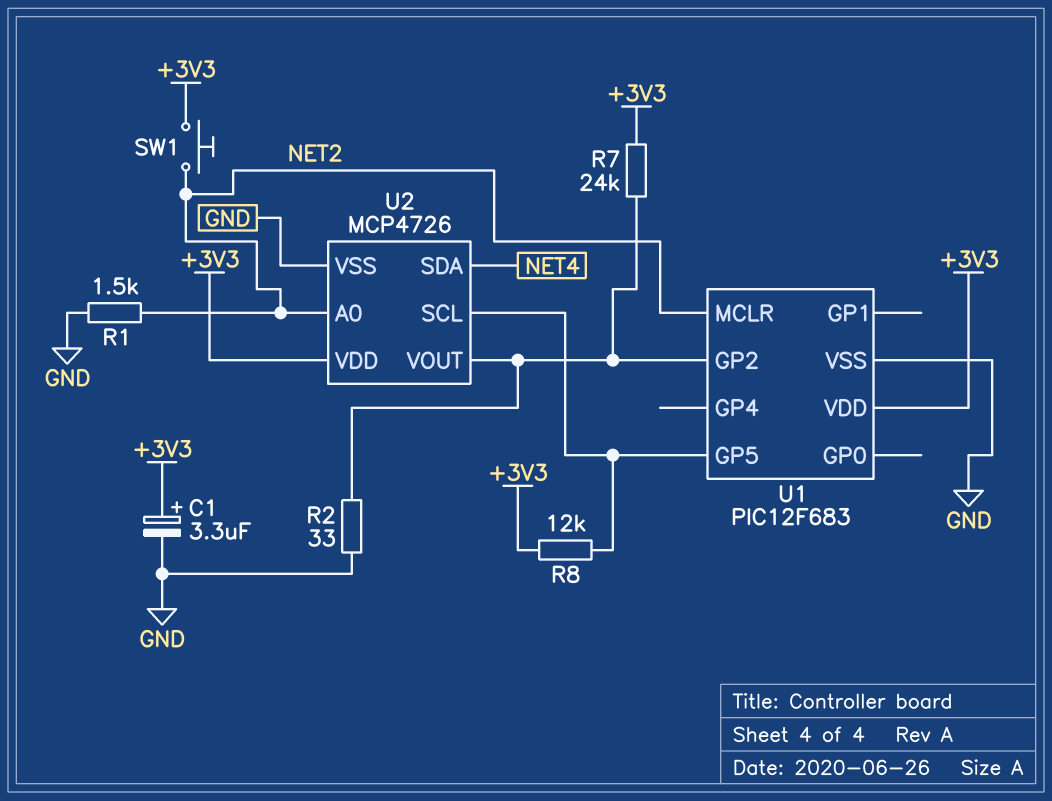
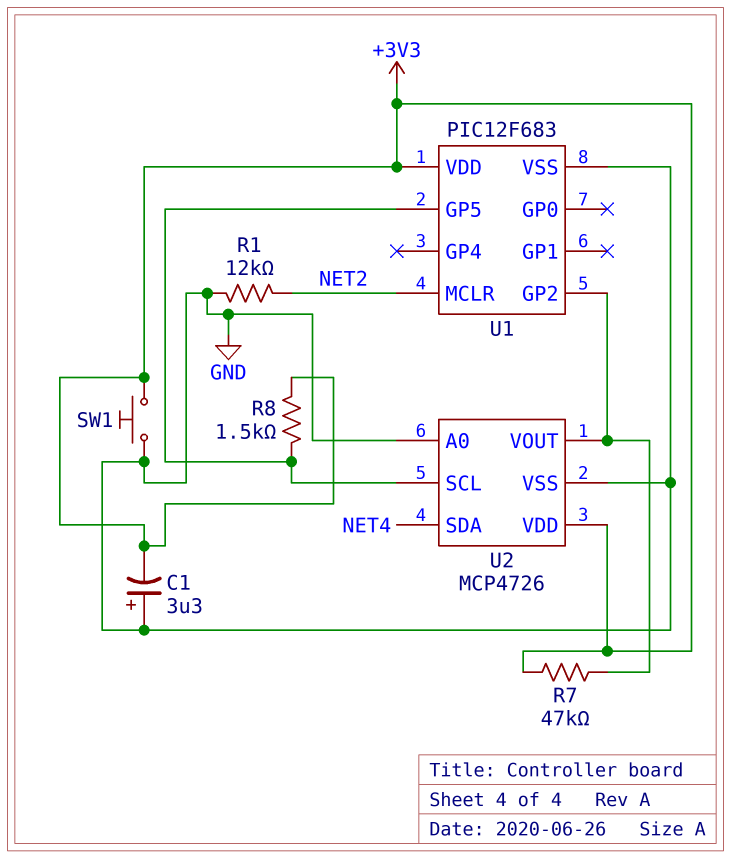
C1: 3.3uF (plus +3V3, minus GND) -> 3.3uF (plus GND, minus +3V3)
R1: 1.5k (GND, NET2) -> 12k (GND, NET2)
R2: 33 (GND, U1/GP2) -> none
R7: 24k (+3V3, U1/GP2) -> 47k (+3V3, U1/GP2)
R8: 12k (+3V3, U1/GP5) -> 1.5k (+3V3, U1/GP5)
SW1: button (+3V3, NET2) -> button (+3V3, GND)
U2 pin A0: NET2 -> GND

